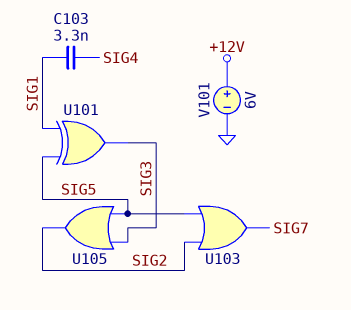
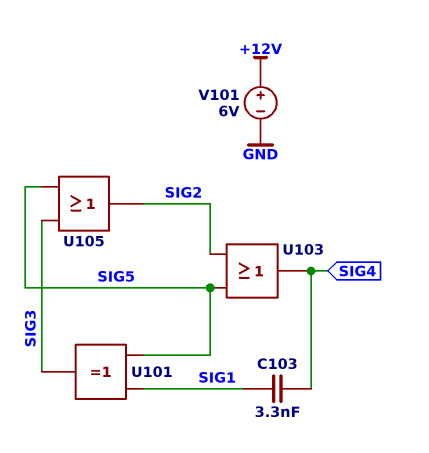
U103: OR (in SIG2, in SIG5, out SIG7) -> OR (in SIG2, in SIG5, out SIG4)

